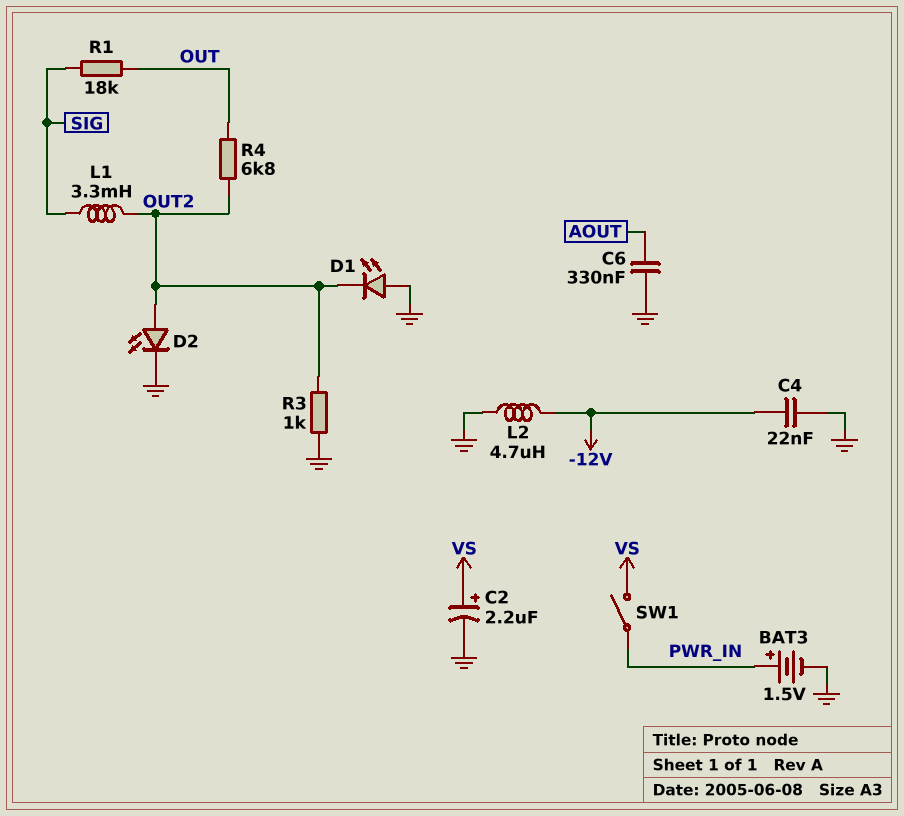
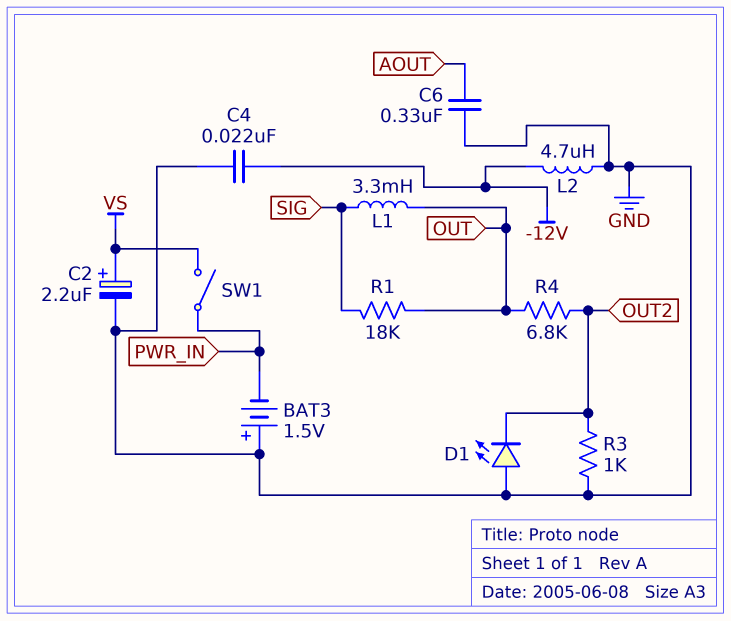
BAT3: 1.5V (plus PWR_IN, minus GND) -> 1.5V (plus GND, minus PWR_IN)
D2: LED (A OUT2, K GND) -> none
L1: 3.3mH (OUT2, SIG) -> 3.3mH (OUT, SIG)

